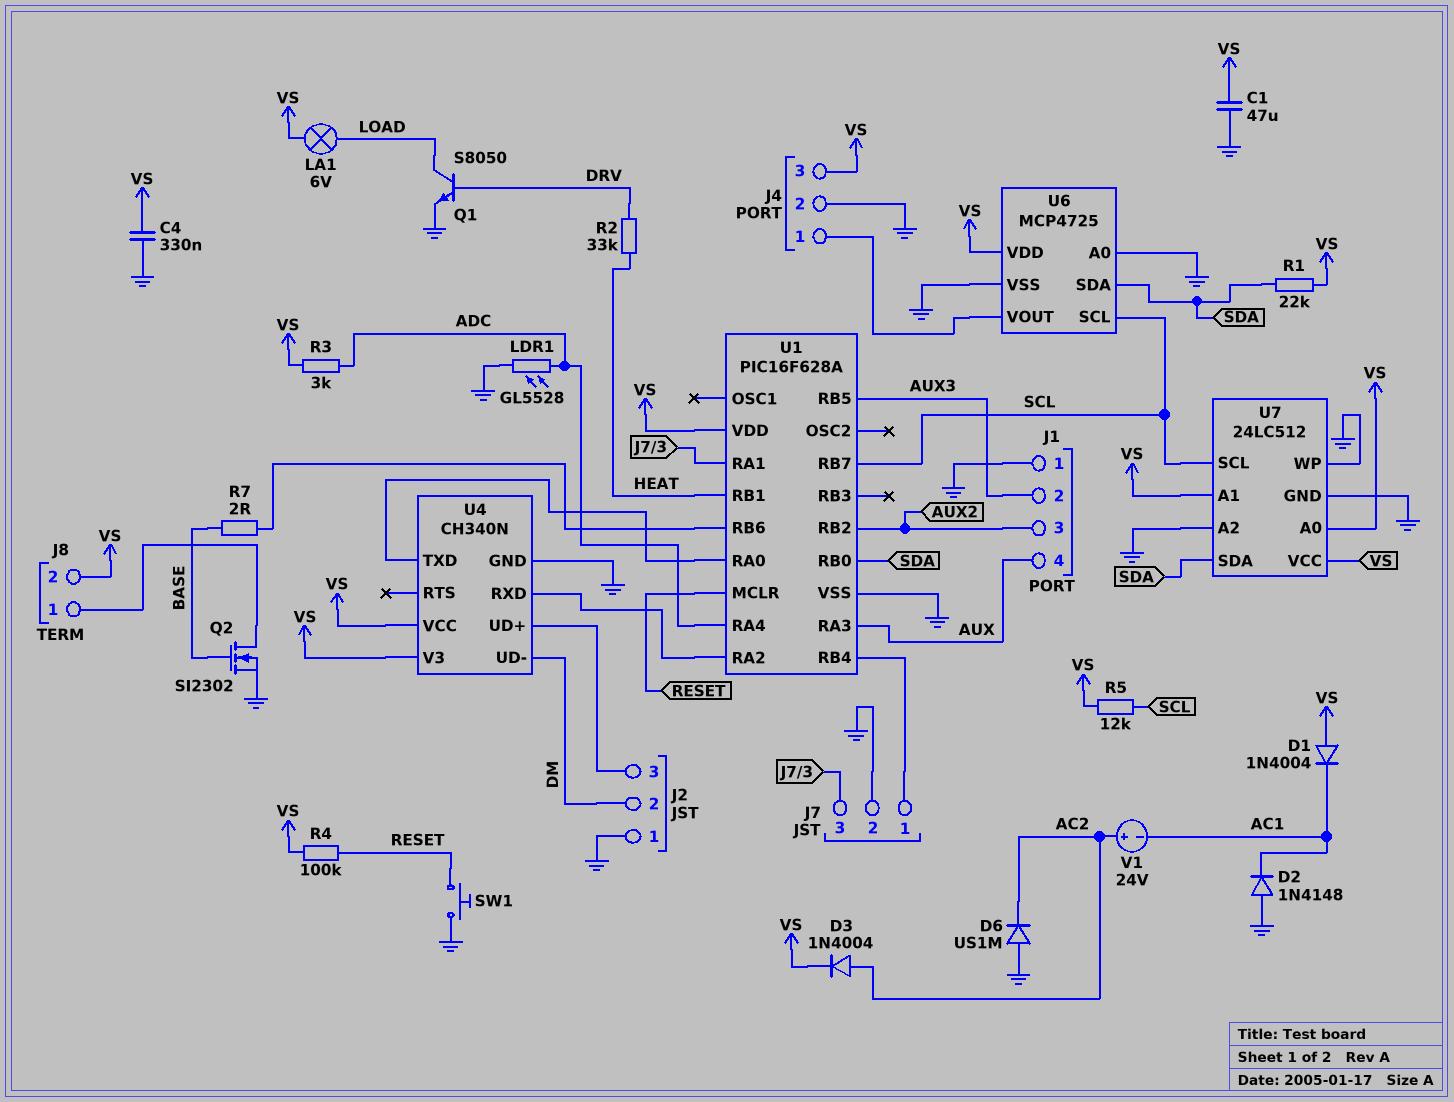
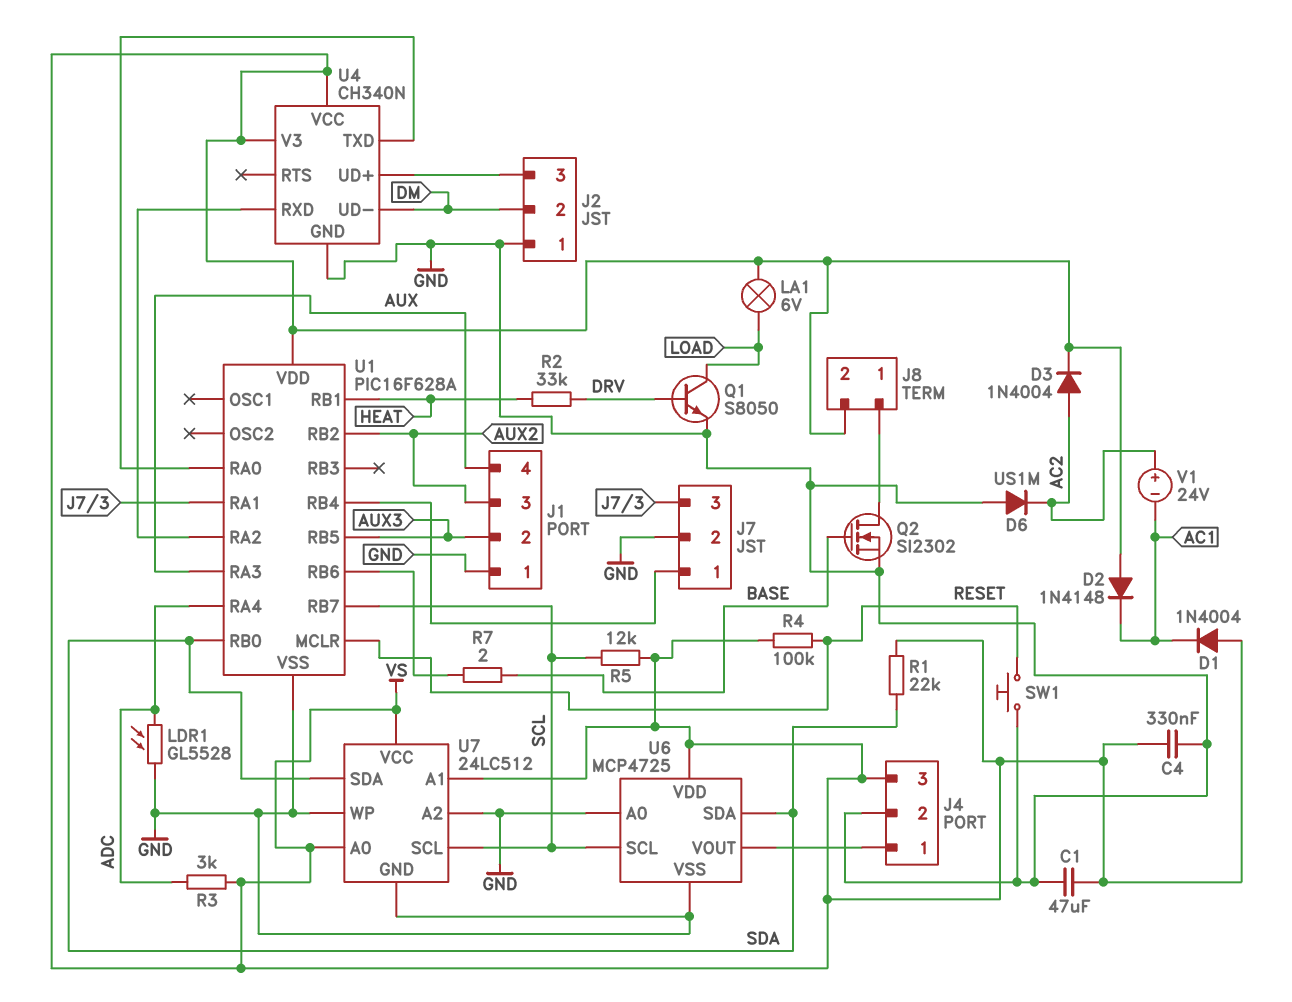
D2: diode 1N4148 (A GND, K AC1) -> diode 1N4148 (A VS, K AC1)

